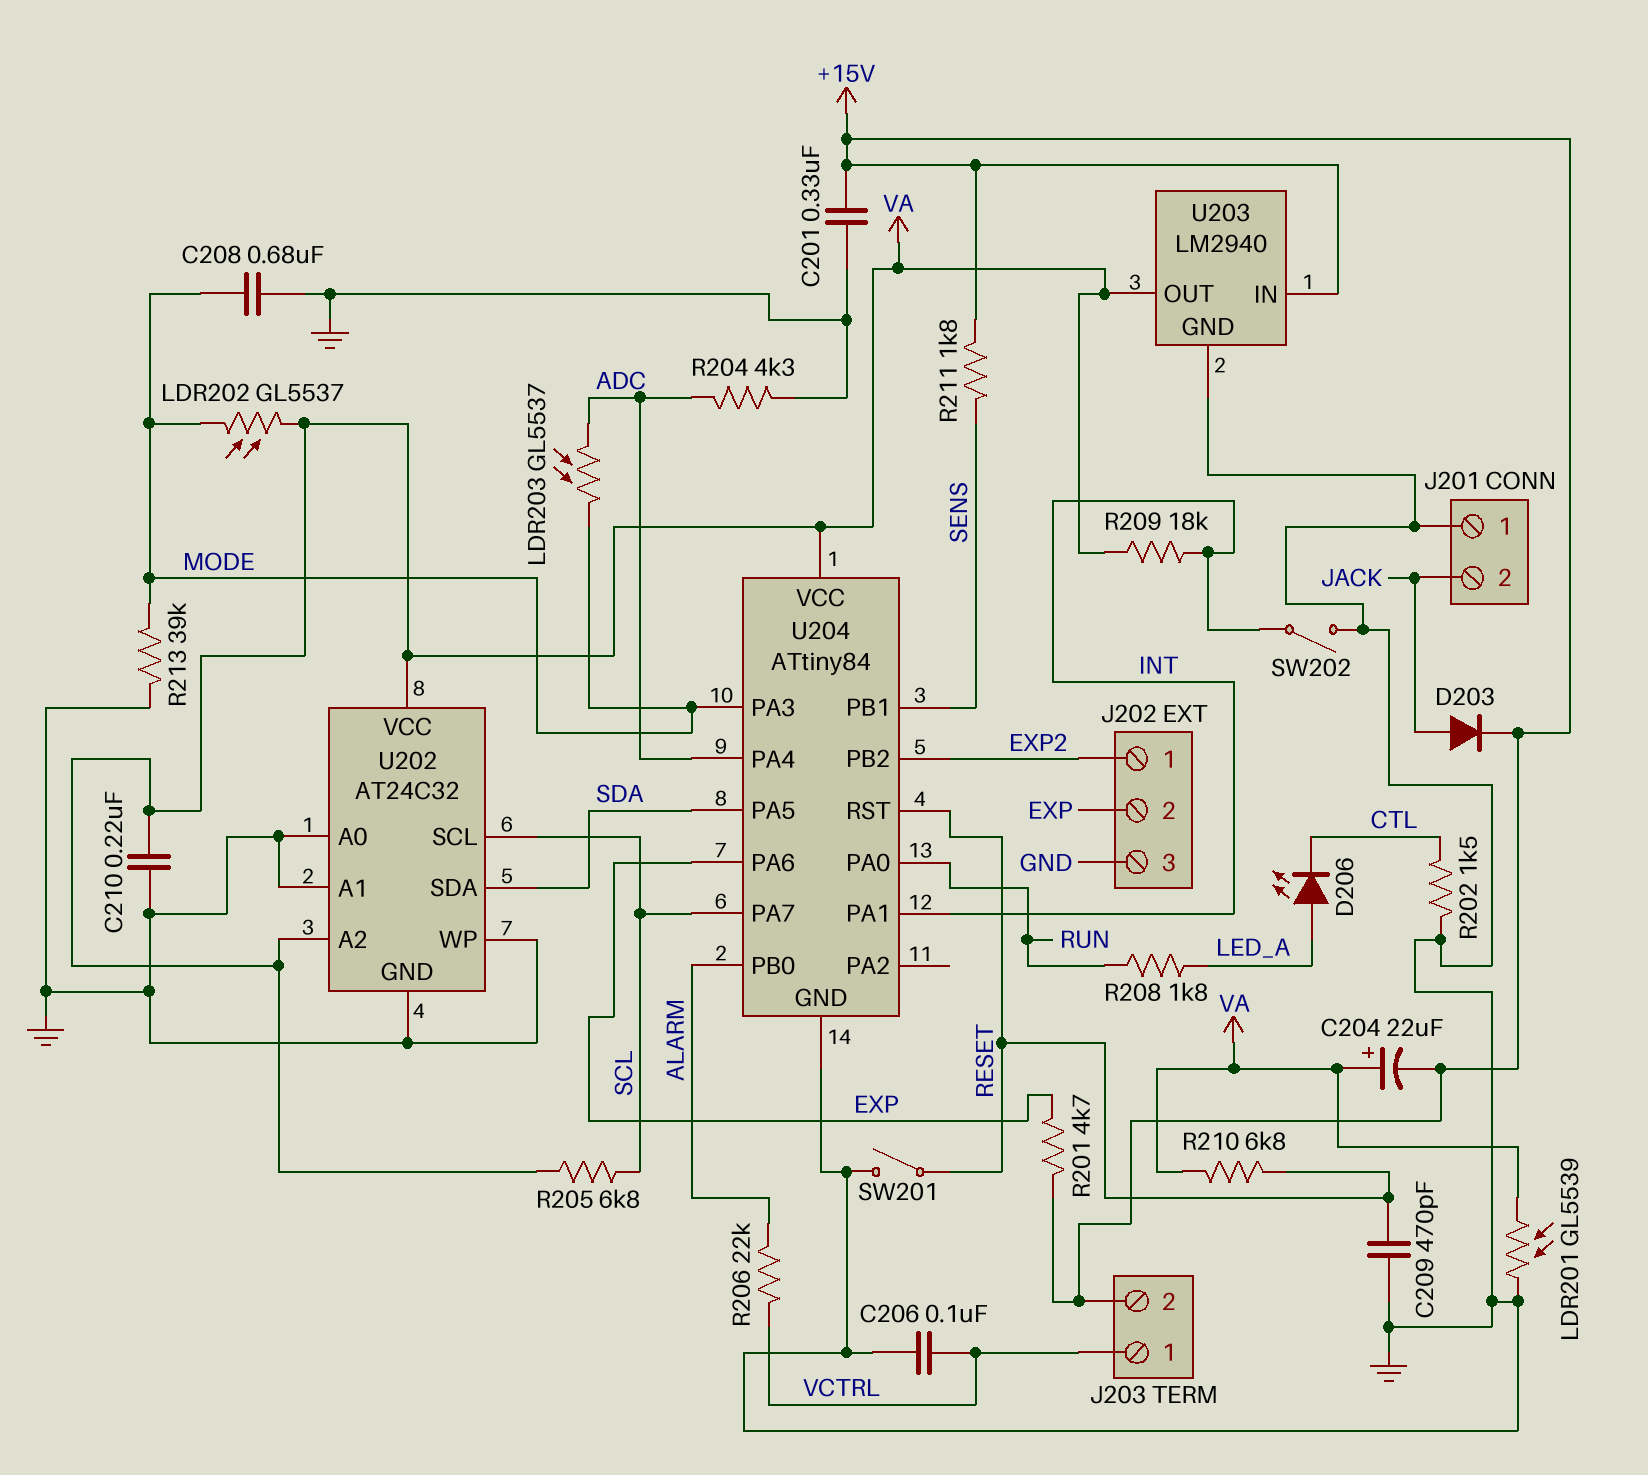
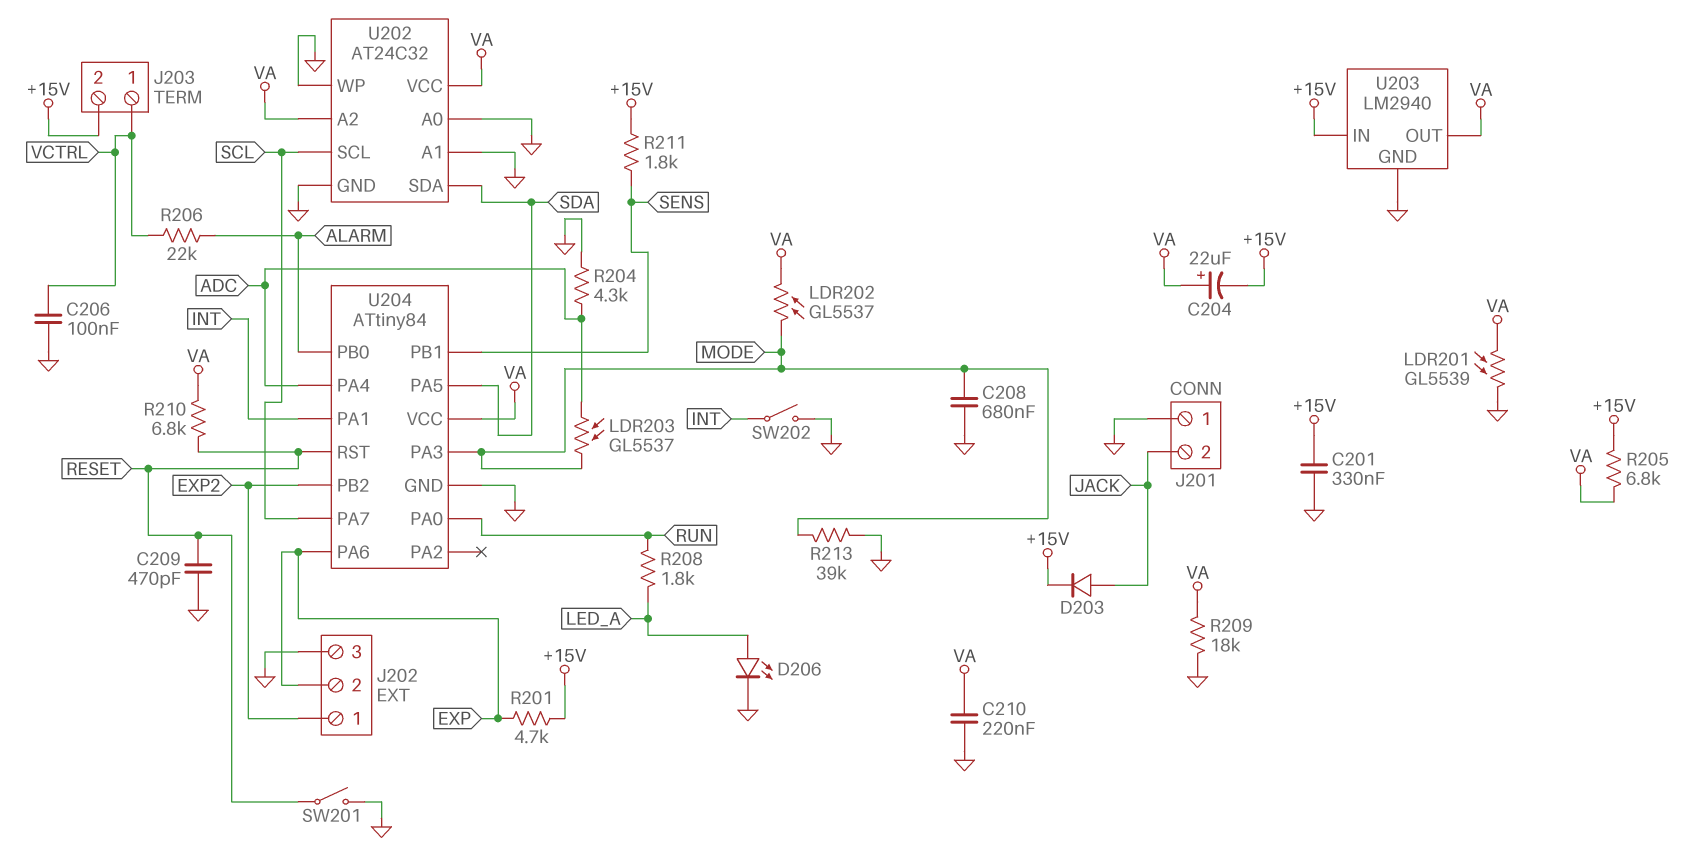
D206: LED (A LED_A, K CTL) -> LED (A LED_A, K GND)
R202: 1.5k (CTL, GND) -> none
R205: 6.8k (SCL, VA) -> 6.8k (+15V, VA)
R209: 18k (INT, VA) -> 18k (GND, VA)

